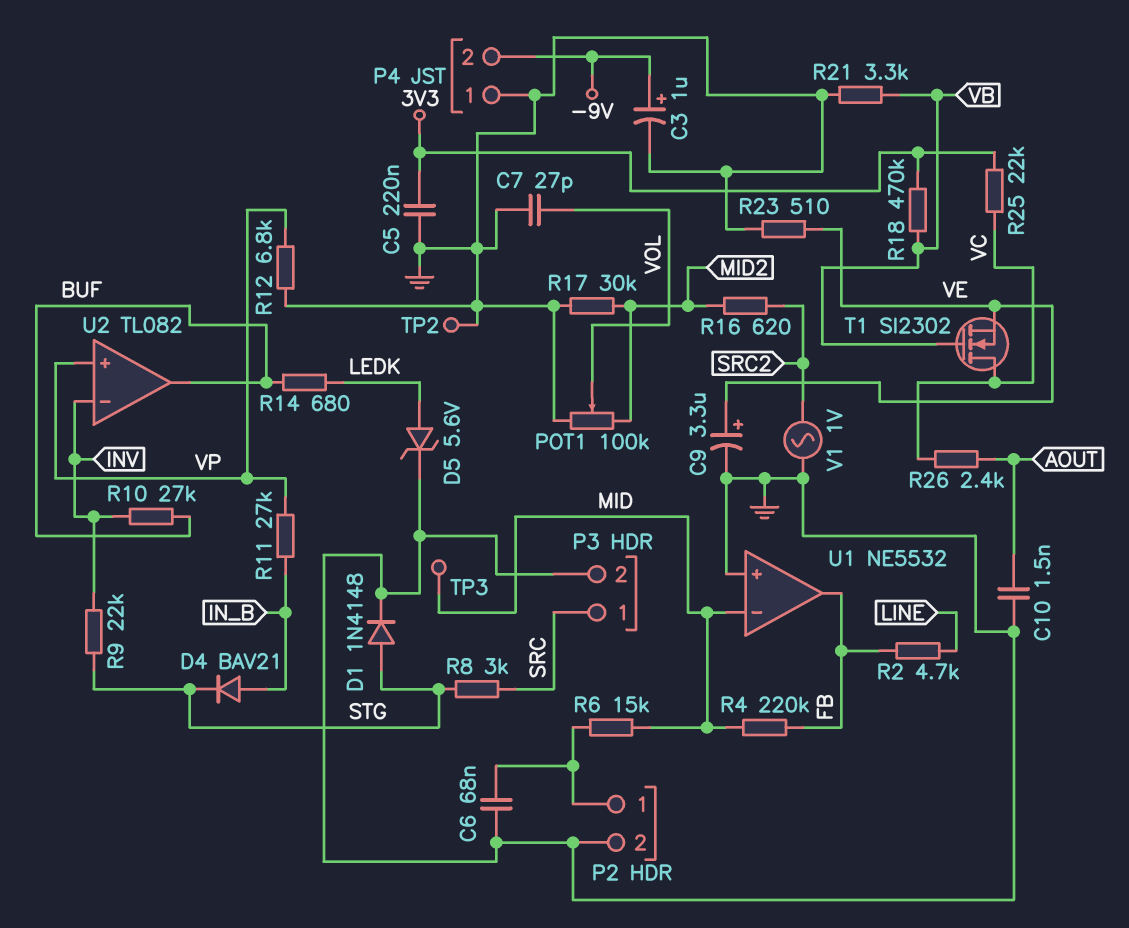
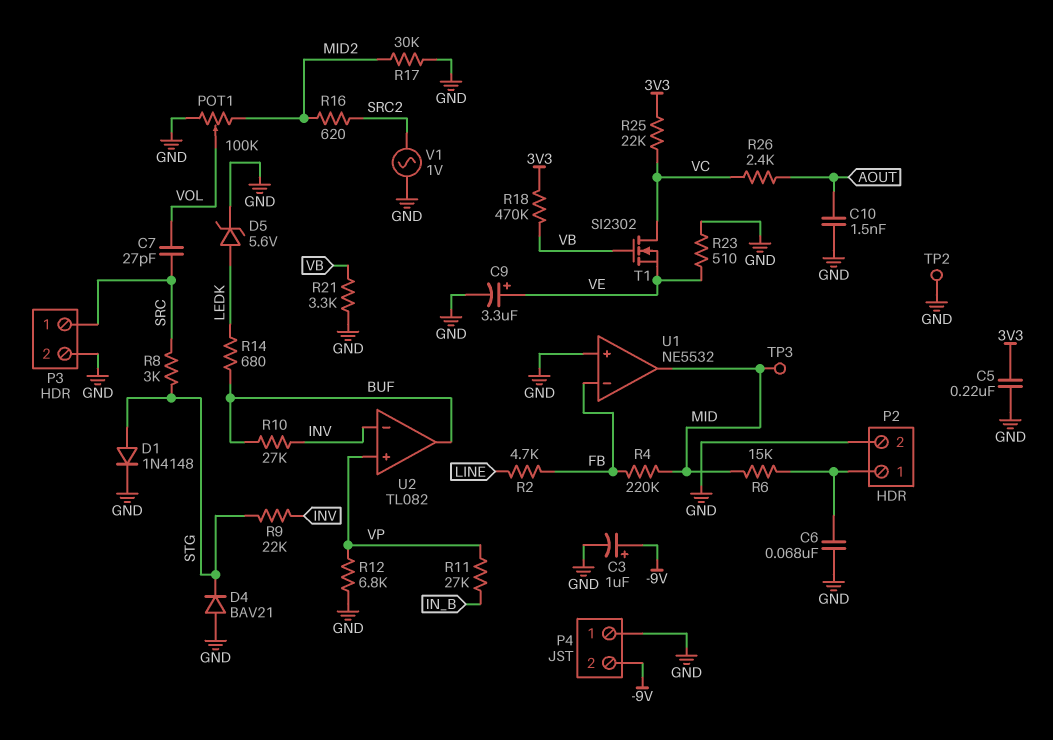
C7: 27pF (GND, VOL) -> 27pF (SRC, VOL)
D4: diode BAV21 (A IN_B, K STG) -> diode BAV21 (A GND, K STG)
U1 pin in-: MID -> FB
U1 pin out: FB -> MID

